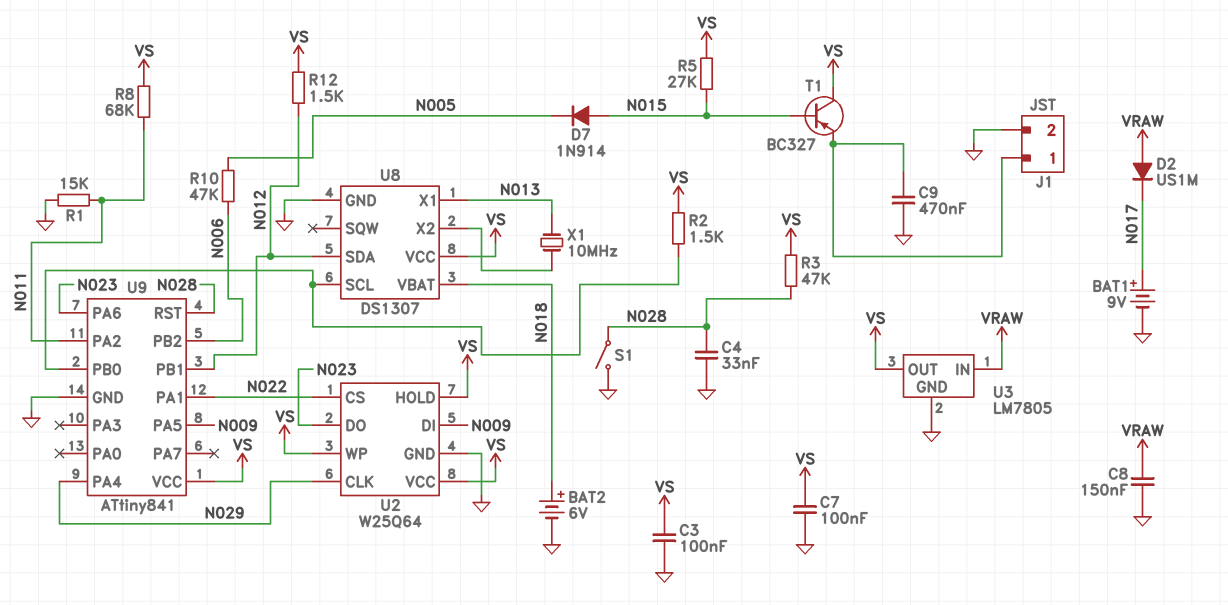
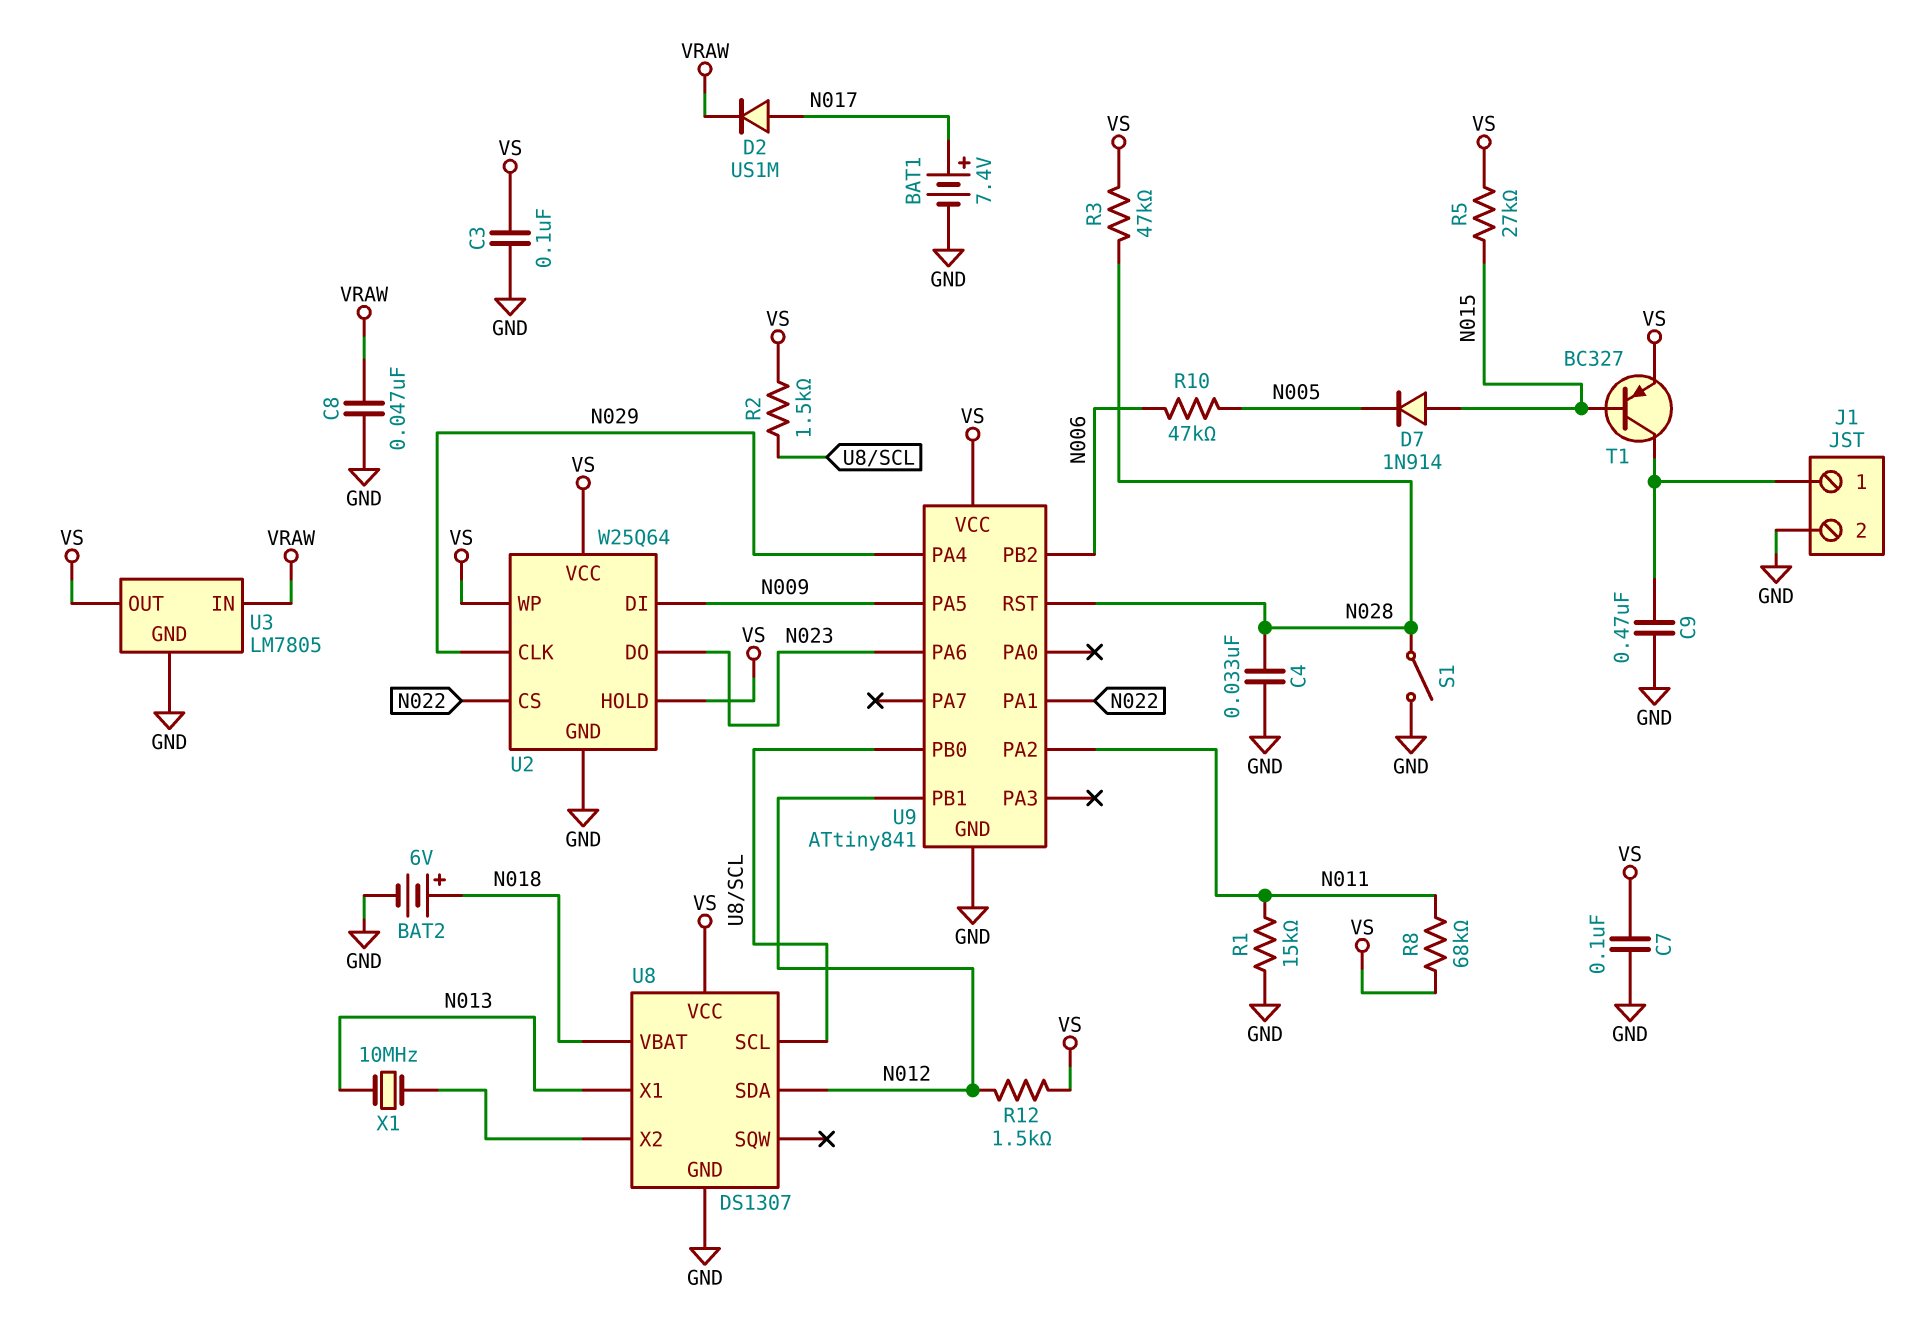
BAT1: 9V (plus N017, minus GND) -> 7.4V (plus N017, minus GND)
C8: 150nF (GND, VRAW) -> 47nF (GND, VRAW)
D2: diode US1M (A VRAW, K N017) -> diode US1M (A N017, K VRAW)
T1: PNP BC327 (B N015, C VS, E J1/1) -> PNP BC327 (B N015, C J1/1, E VS)

